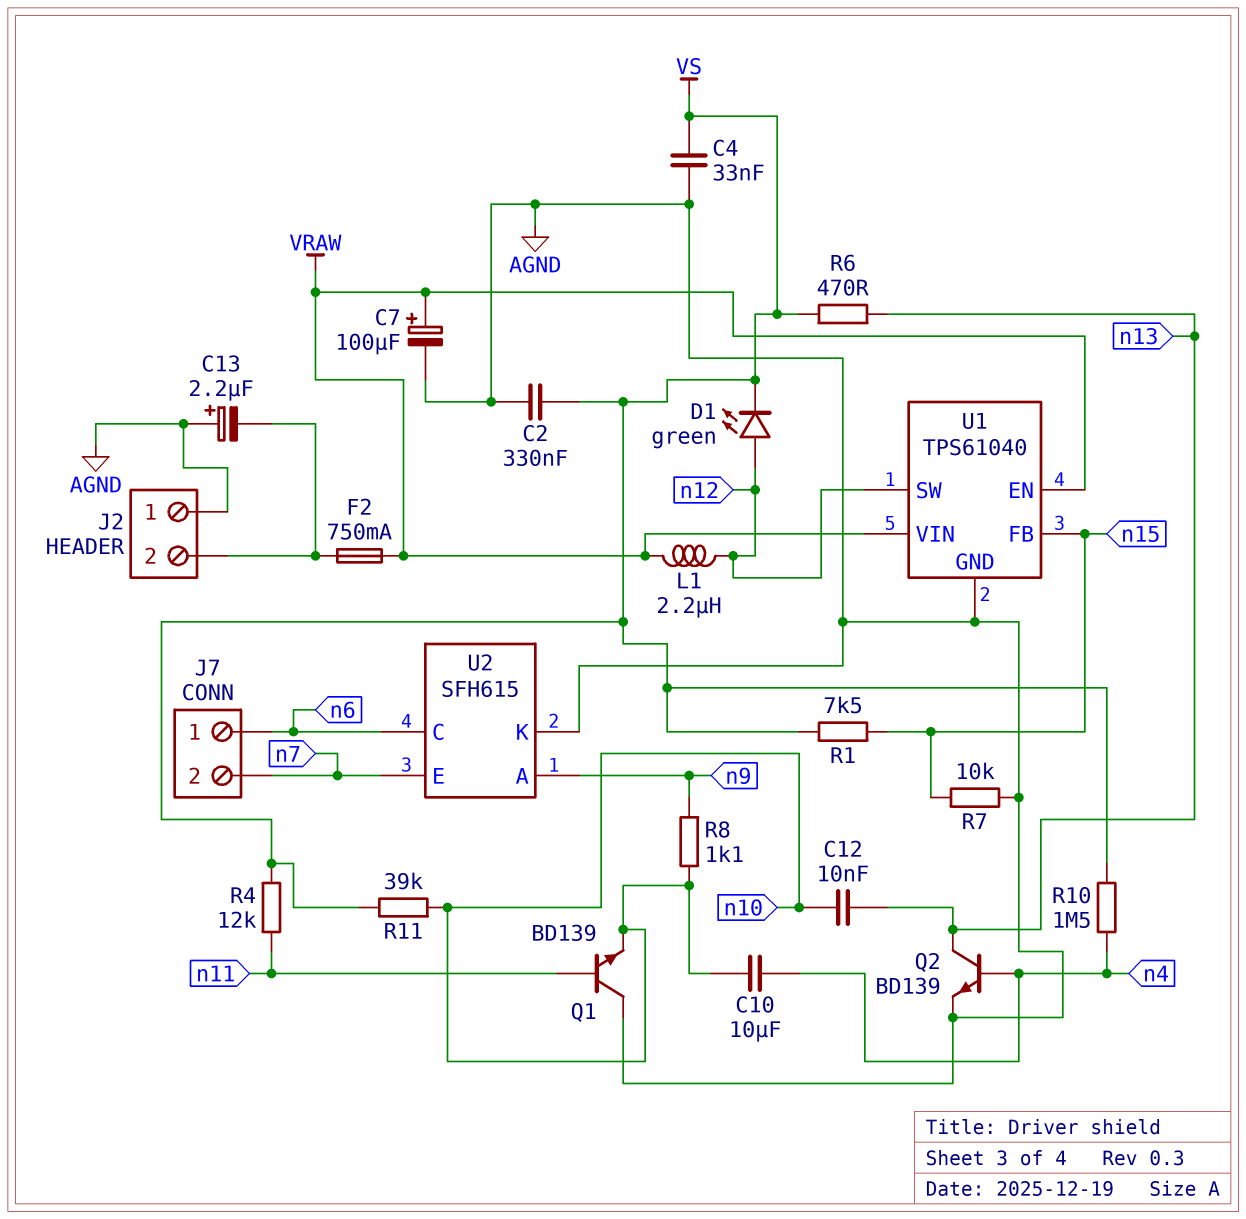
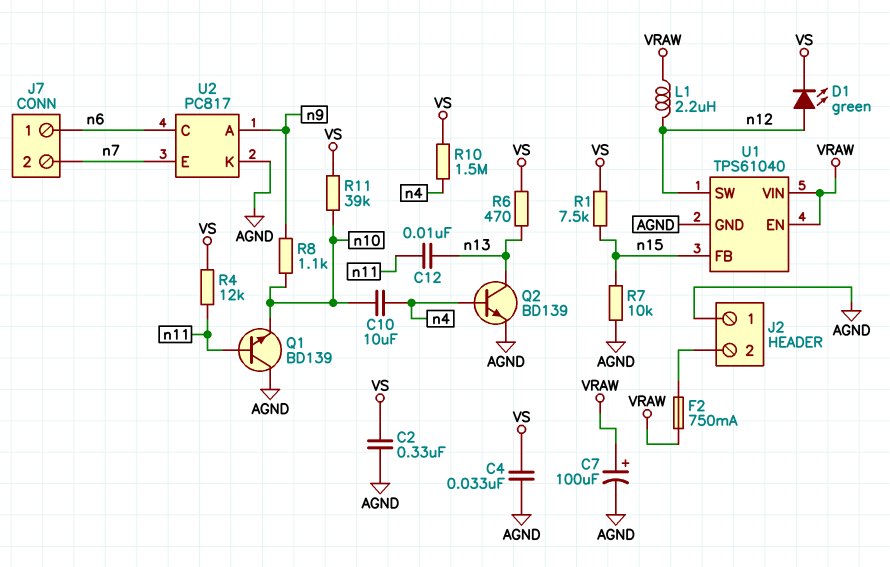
C12: 10nF (n10, n13) -> 10nF (n11, n13)
C13: 2.2uF (plus AGND, minus J2/2) -> none
U2: SFH615 -> PC817

